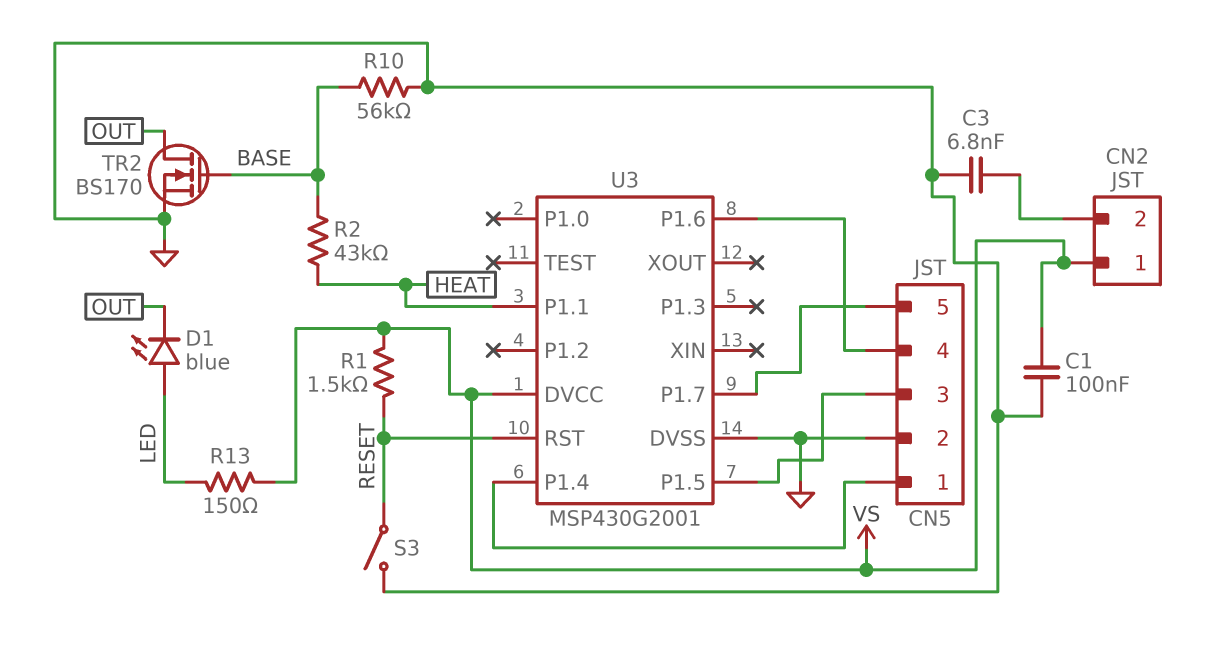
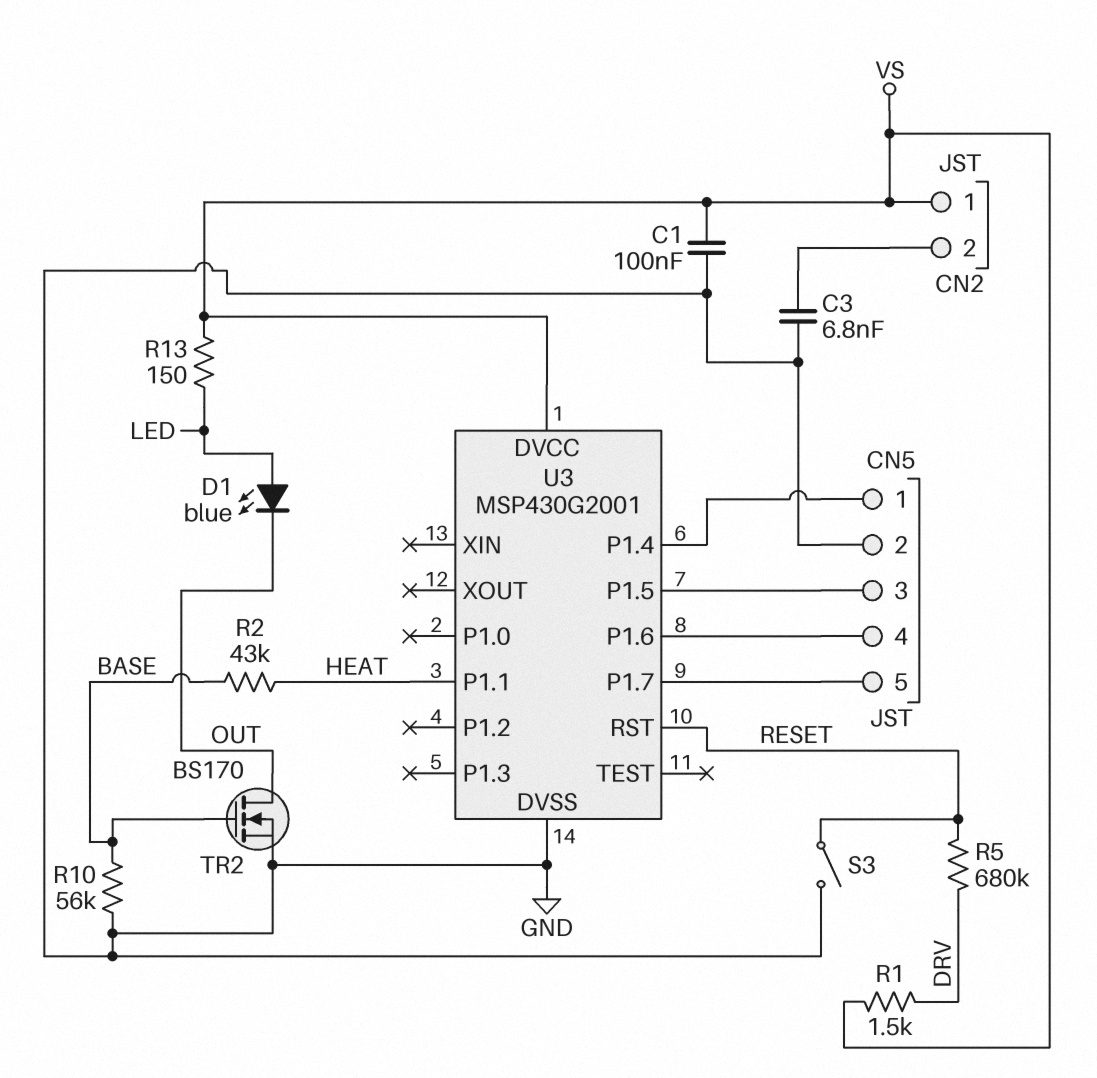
R1: 1.5k (RESET, VS) -> 1.5k (DRV, VS)
R5: none -> 680k (DRV, RESET)

